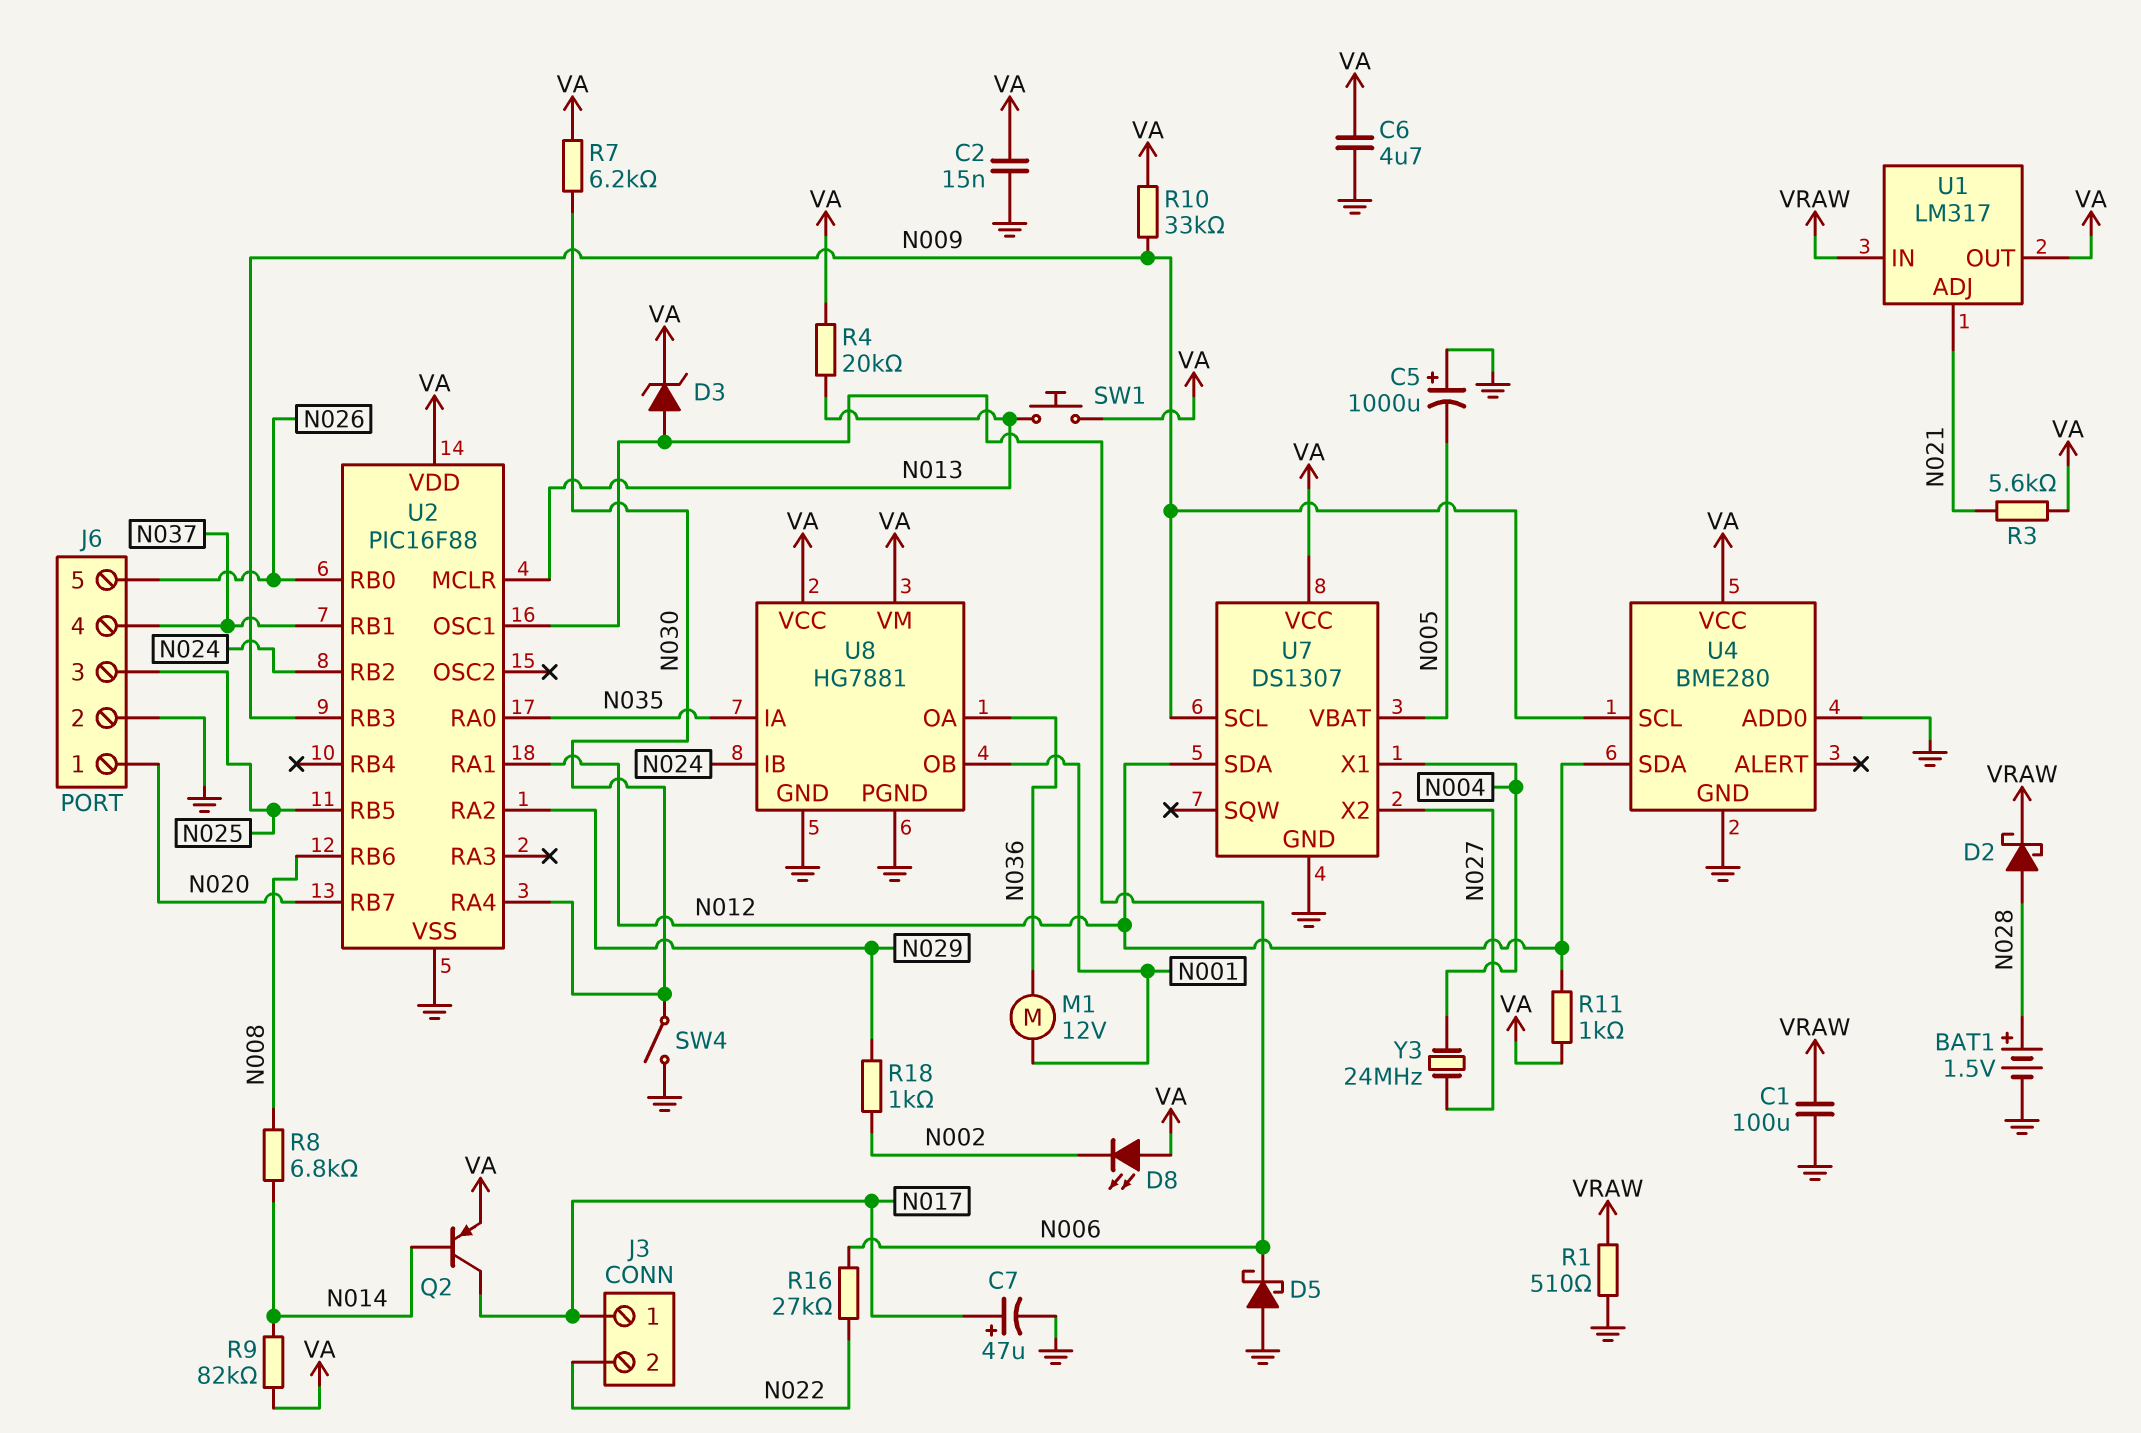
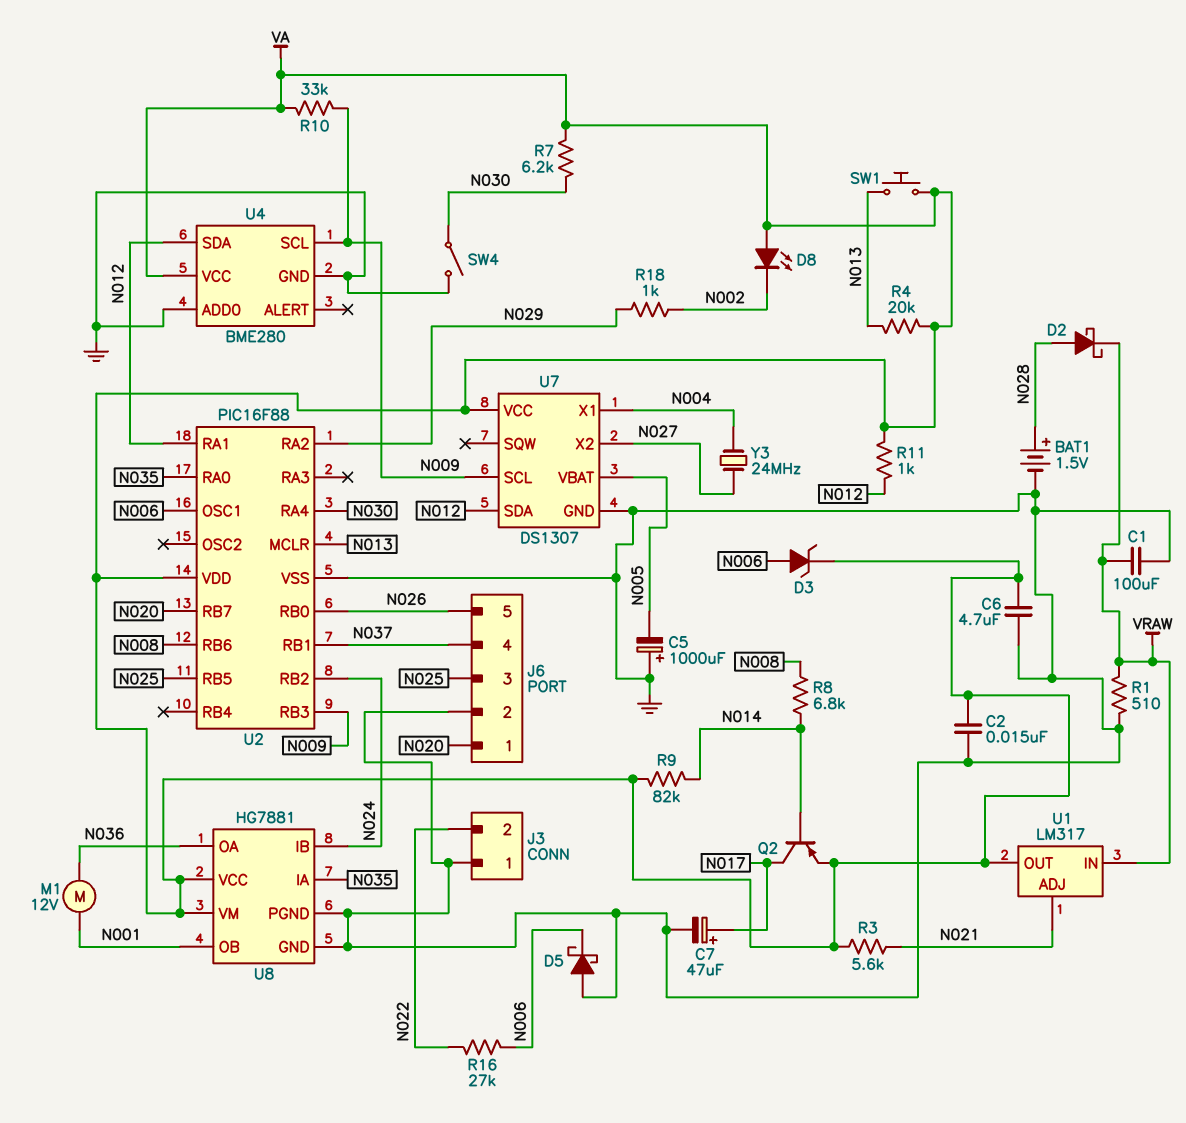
J3 pin 1: N017 -> GND

